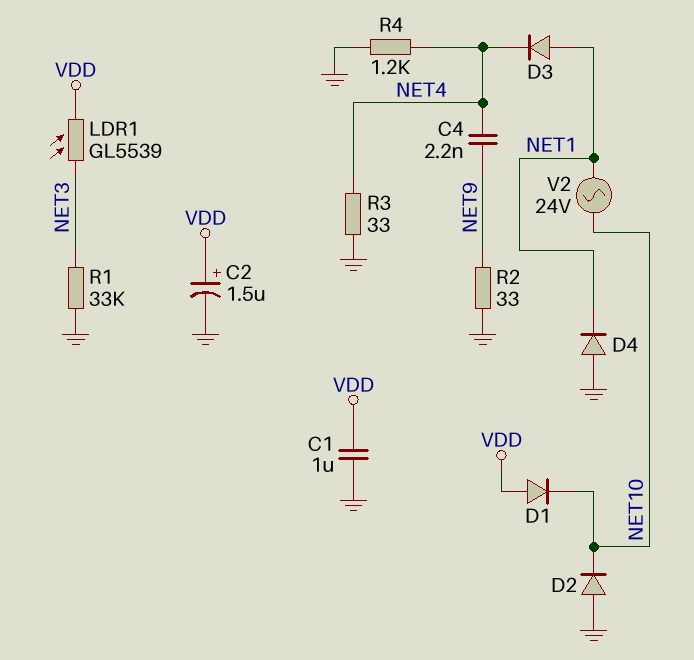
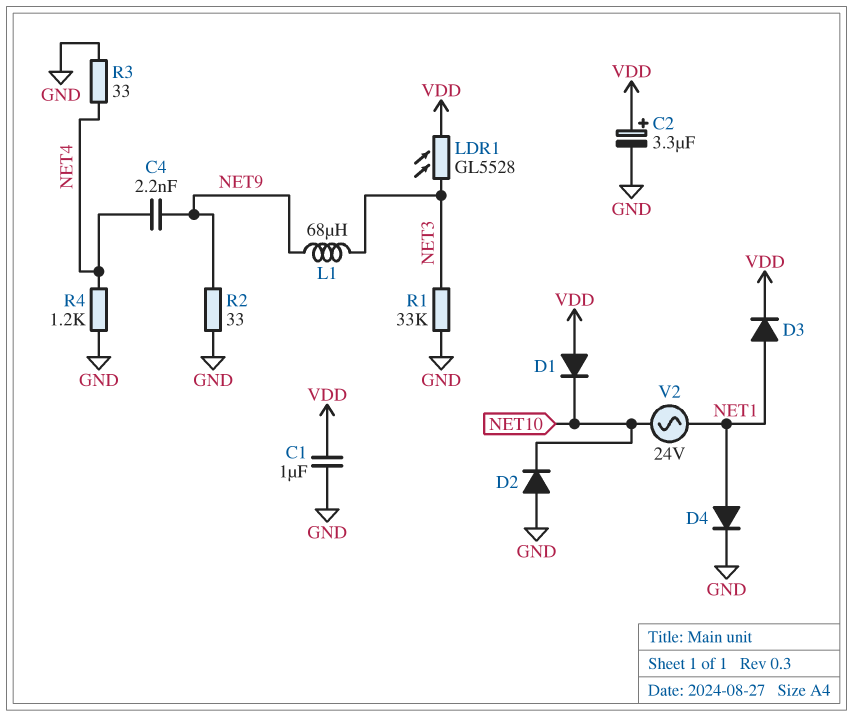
C2: 1.5uF (plus VDD, minus GND) -> 3.3uF (plus VDD, minus GND)
D3: diode (A NET1, K NET4) -> diode (A NET1, K VDD)
D4: diode (A GND, K NET1) -> diode (A NET1, K GND)
L1: none -> 68uH (NET3, NET9)
LDR1: GL5539 (NET3, VDD) -> GL5528 (NET3, VDD)

